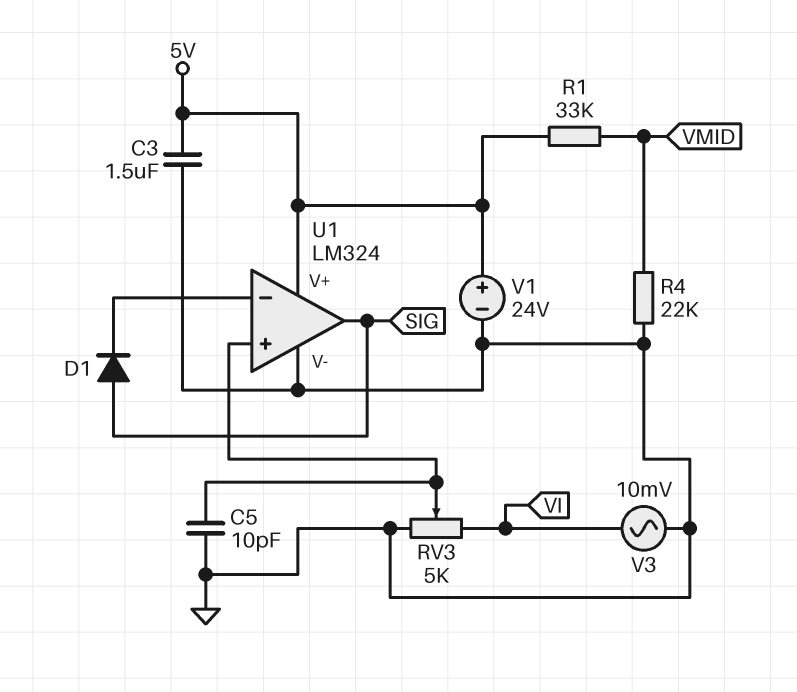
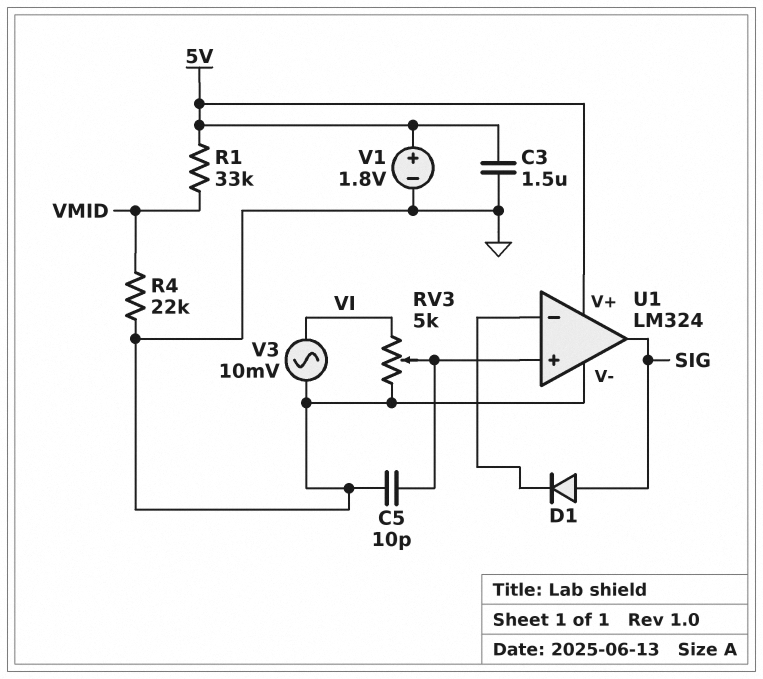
V1: 24V (plus 5V, minus GND) -> 1.8V (plus 5V, minus GND)

